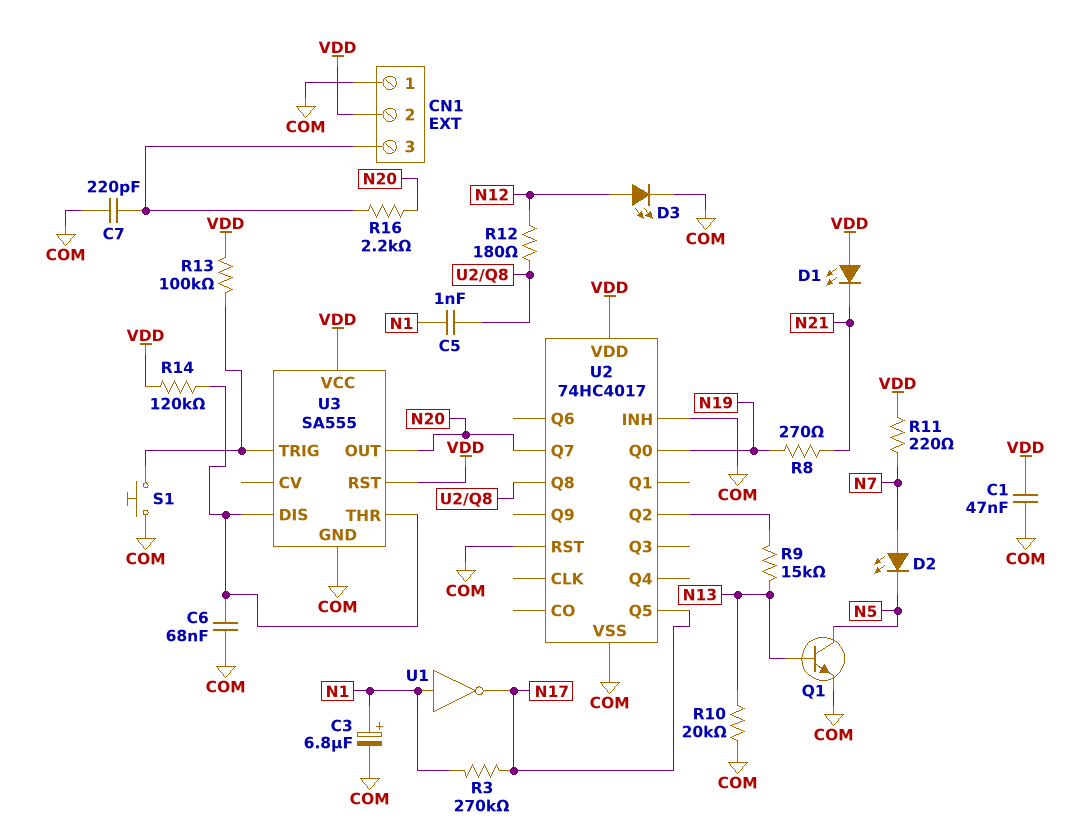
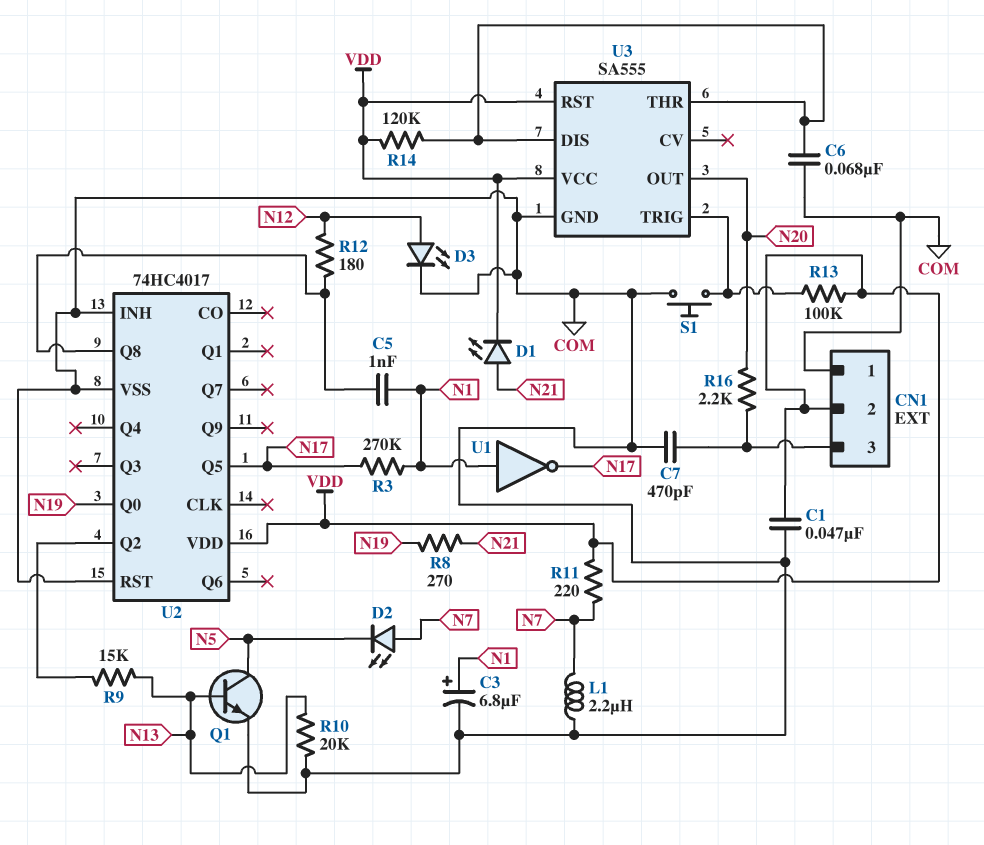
C7: 220pF (CN1/3, COM) -> 470pF (CN1/3, COM)
D1: LED (A VDD, K N21) -> LED (A N21, K VDD)
L1: none -> 2.2uH (COM, N7)
U2 pin Q7: N20 -> none

